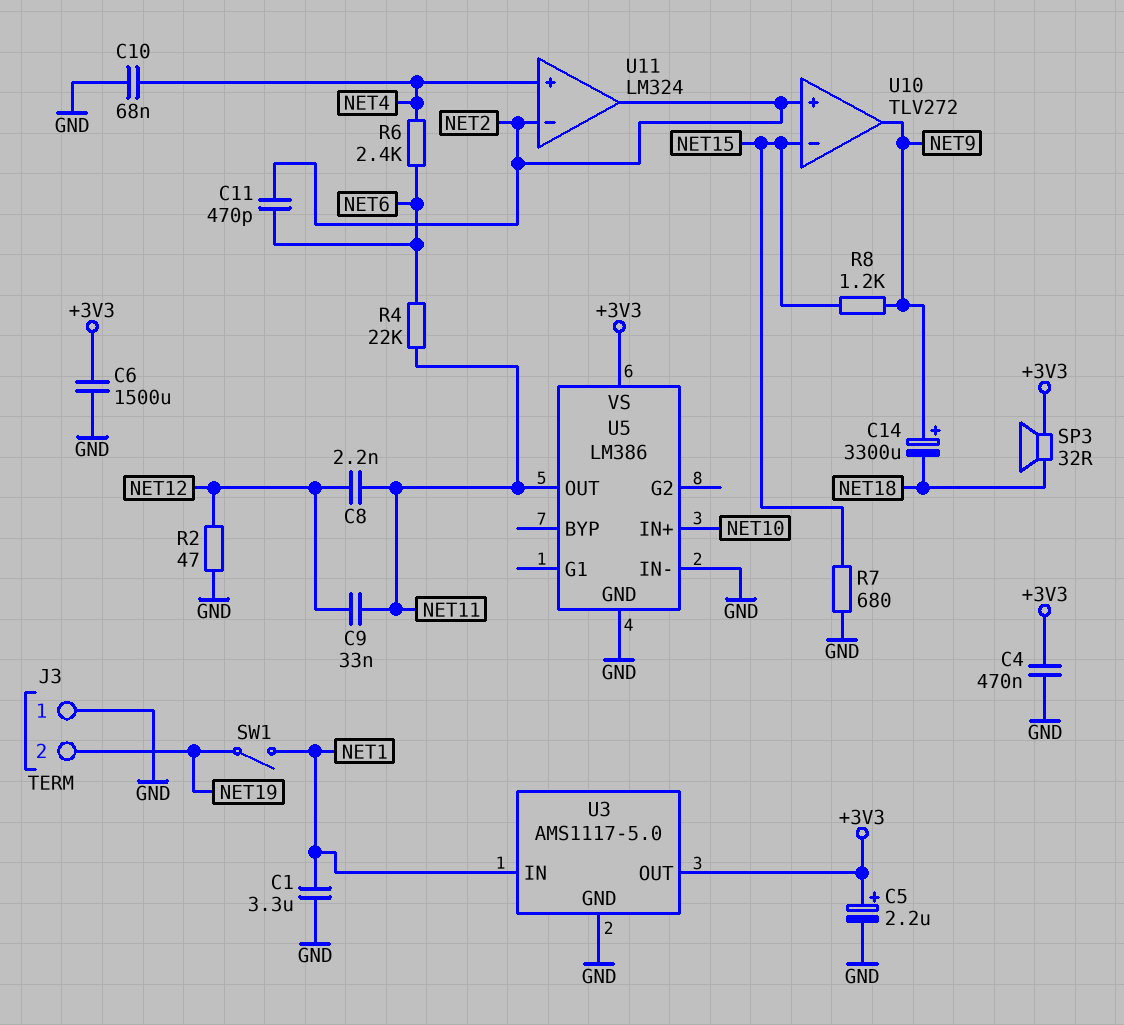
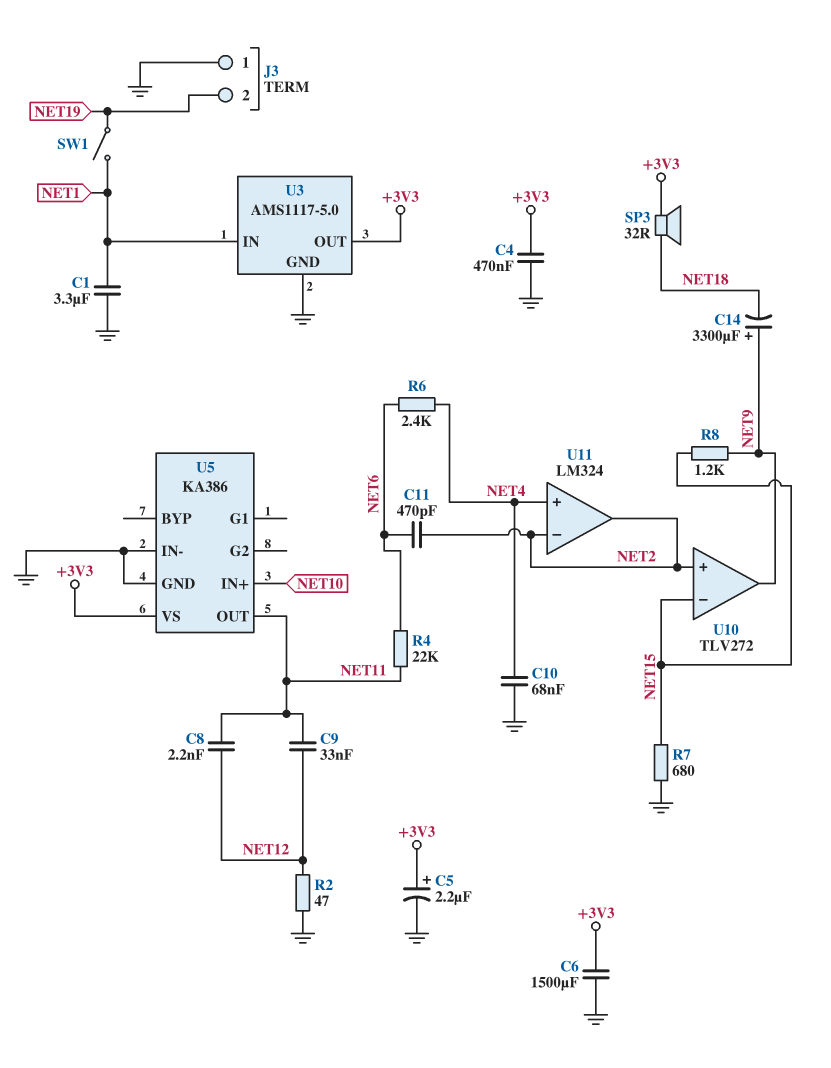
U5: LM386 -> KA386

